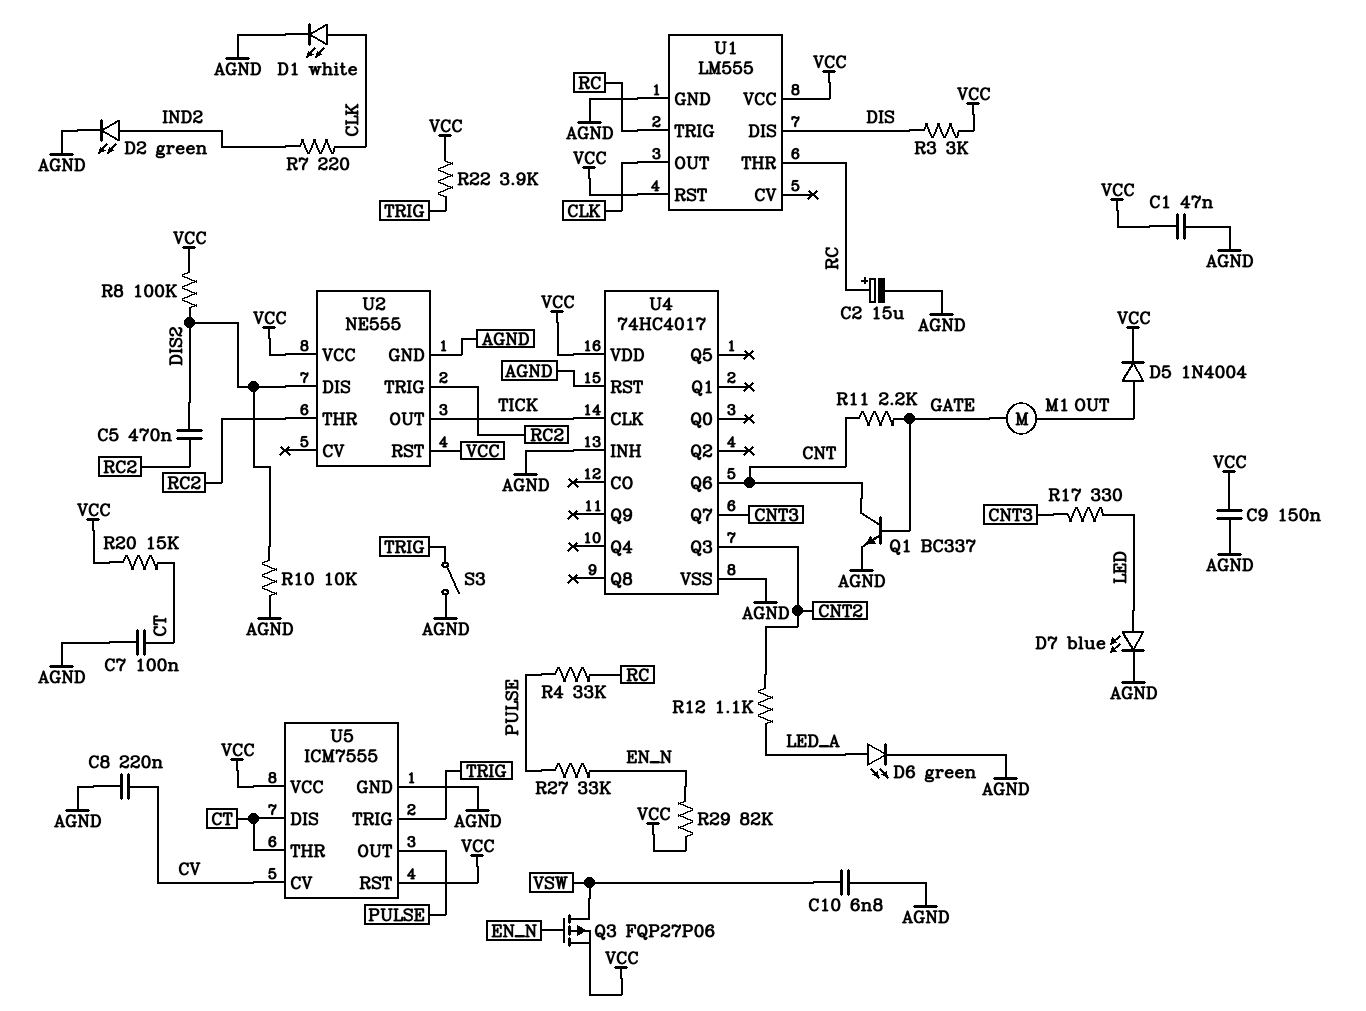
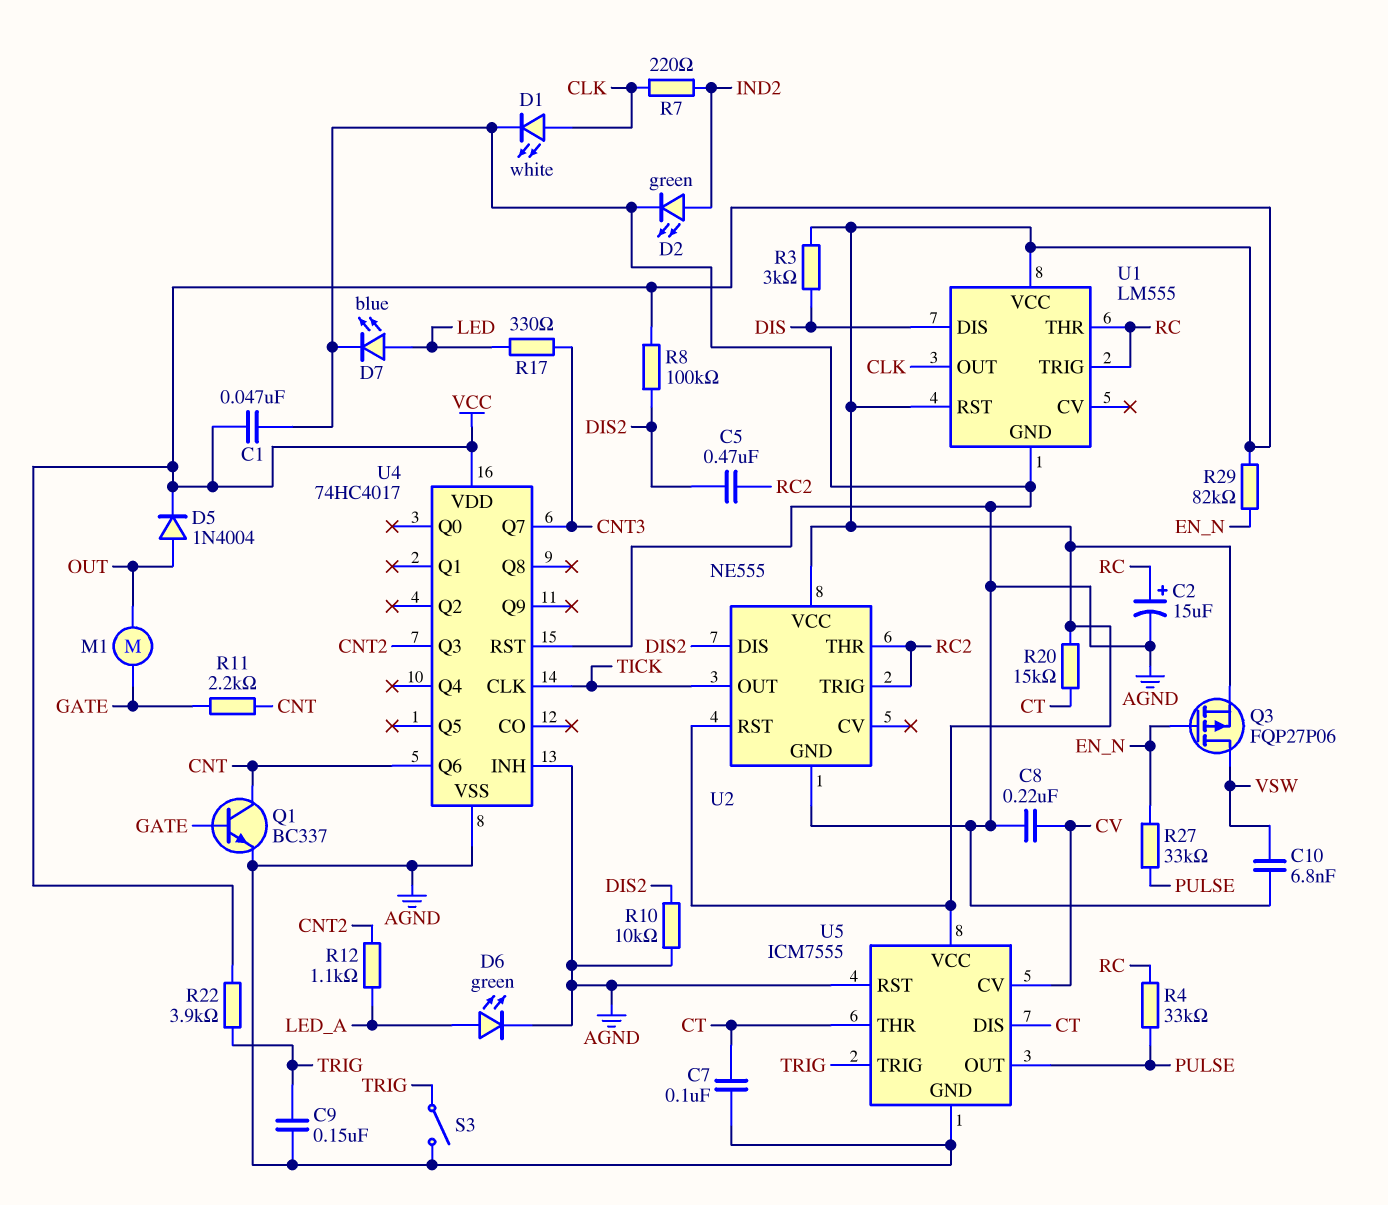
C9: 150nF (AGND, VCC) -> 150nF (AGND, TRIG)
U5 pin RST: VCC -> AGND

